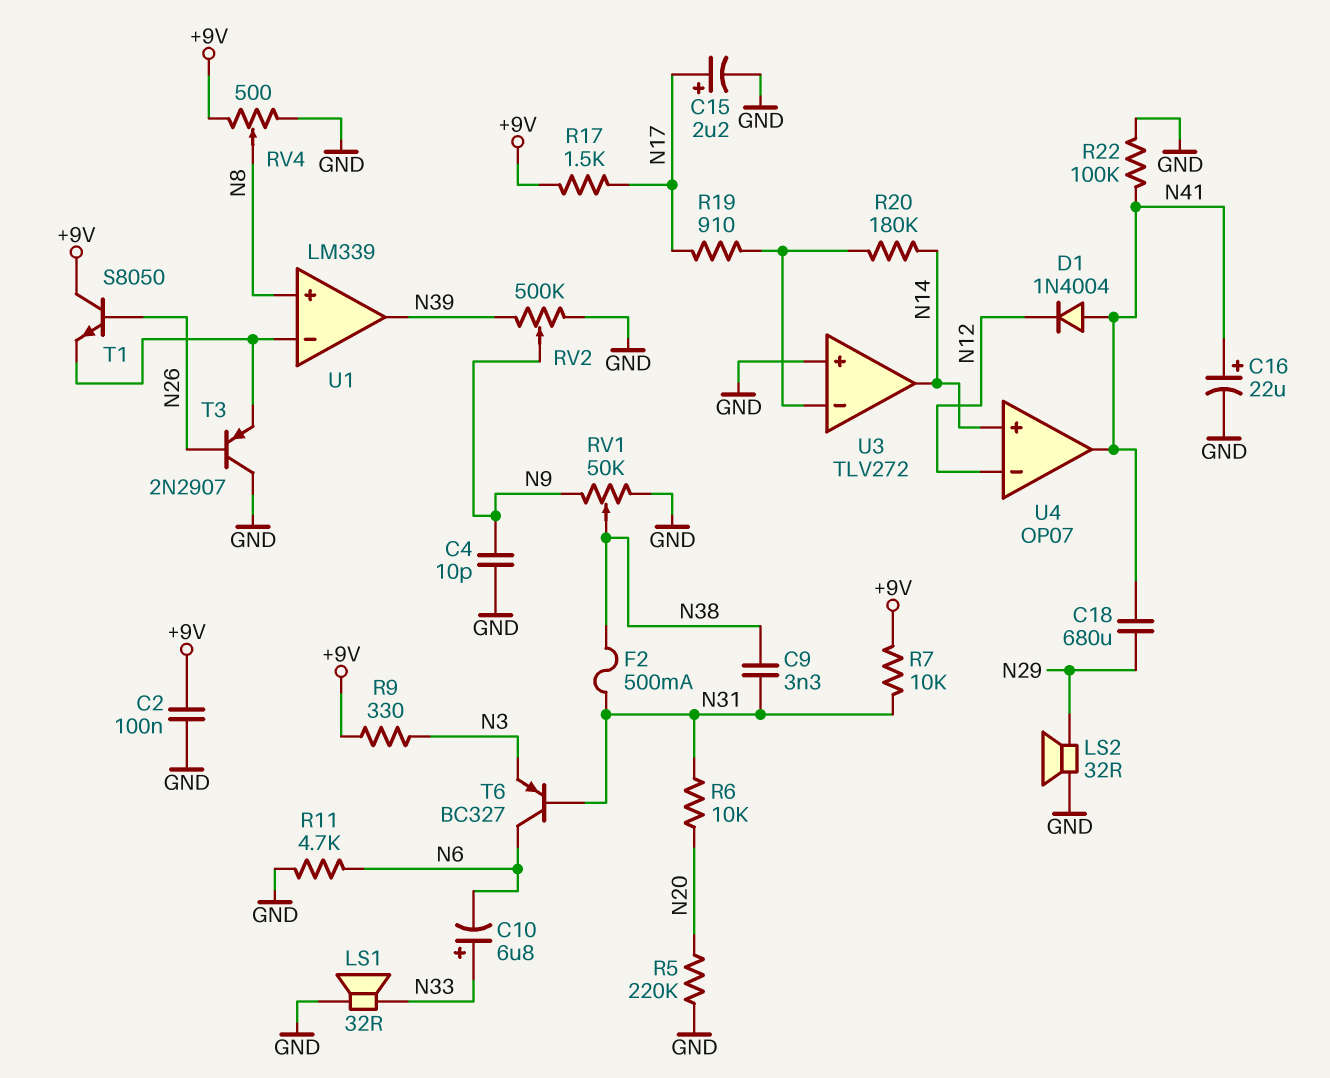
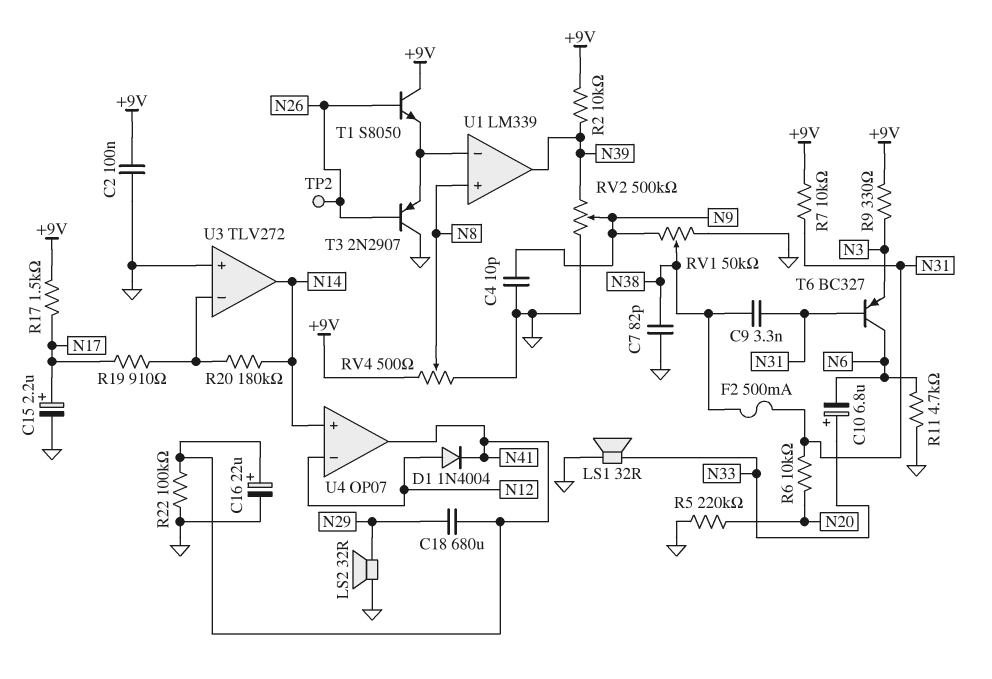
C7: none -> 82pF (GND, N38)
D1: diode 1N4004 (A N41, K N12) -> diode 1N4004 (A N12, K N41)
R2: none -> 10k (+9V, N39)
TP2: none -> test point (N26)

